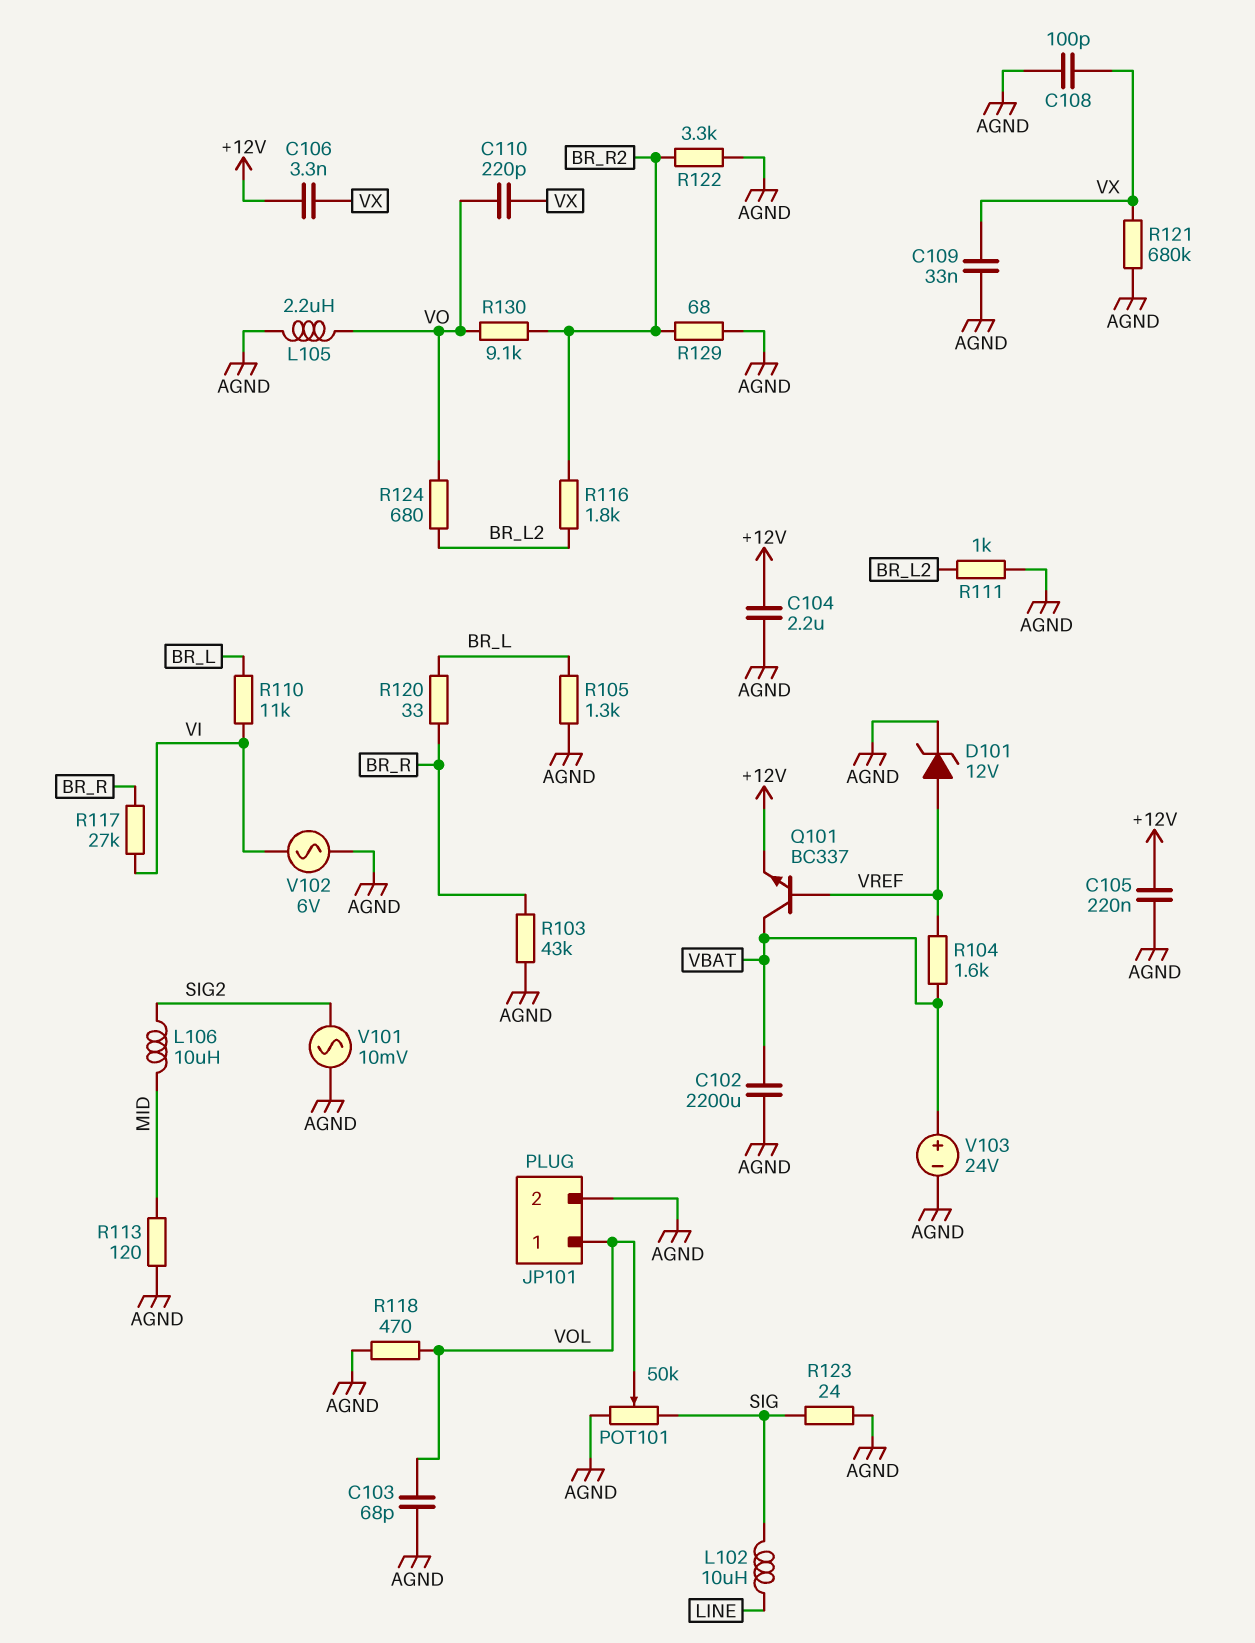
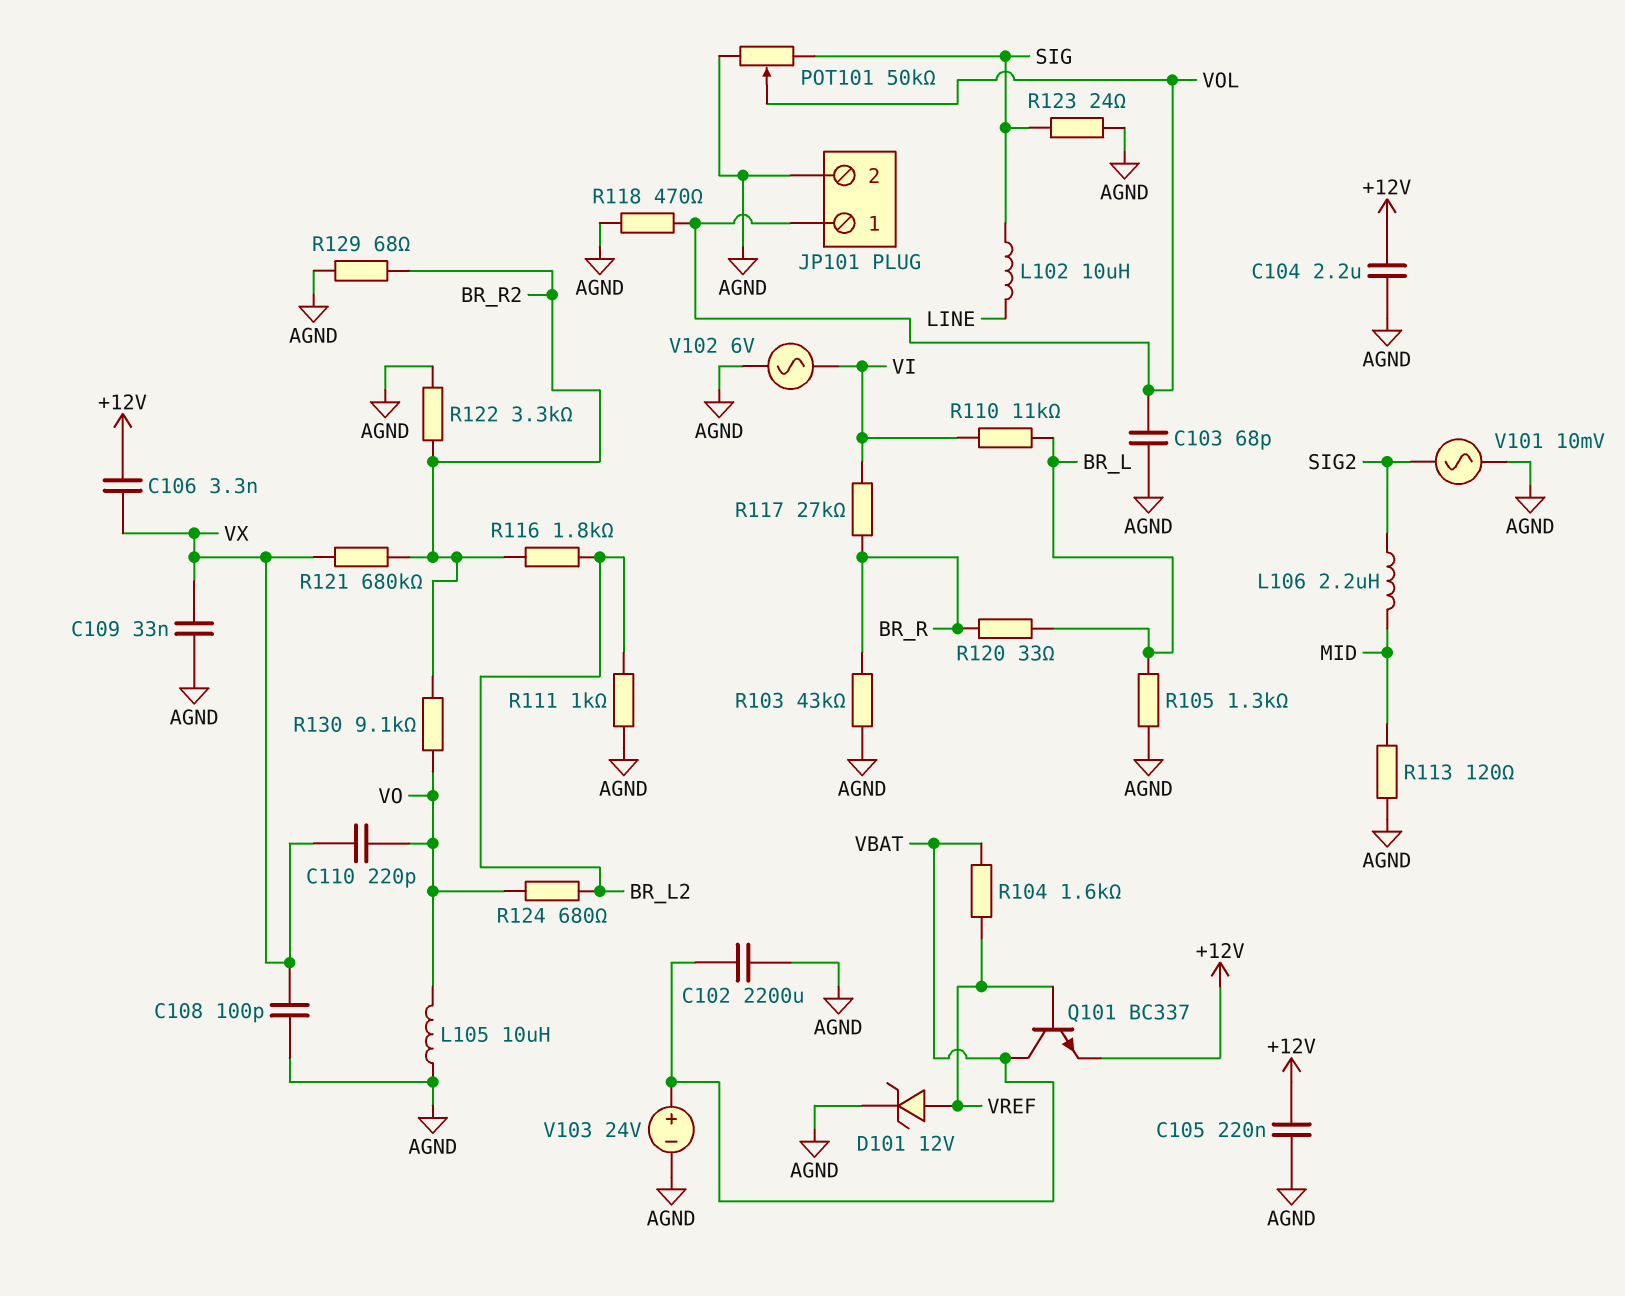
L105: 2.2uH (AGND, VO) -> 10uH (AGND, VO)
L106: 10uH (MID, SIG2) -> 2.2uH (MID, SIG2)
R121: 680k (AGND, VX) -> 680k (BR_R2, VX)

